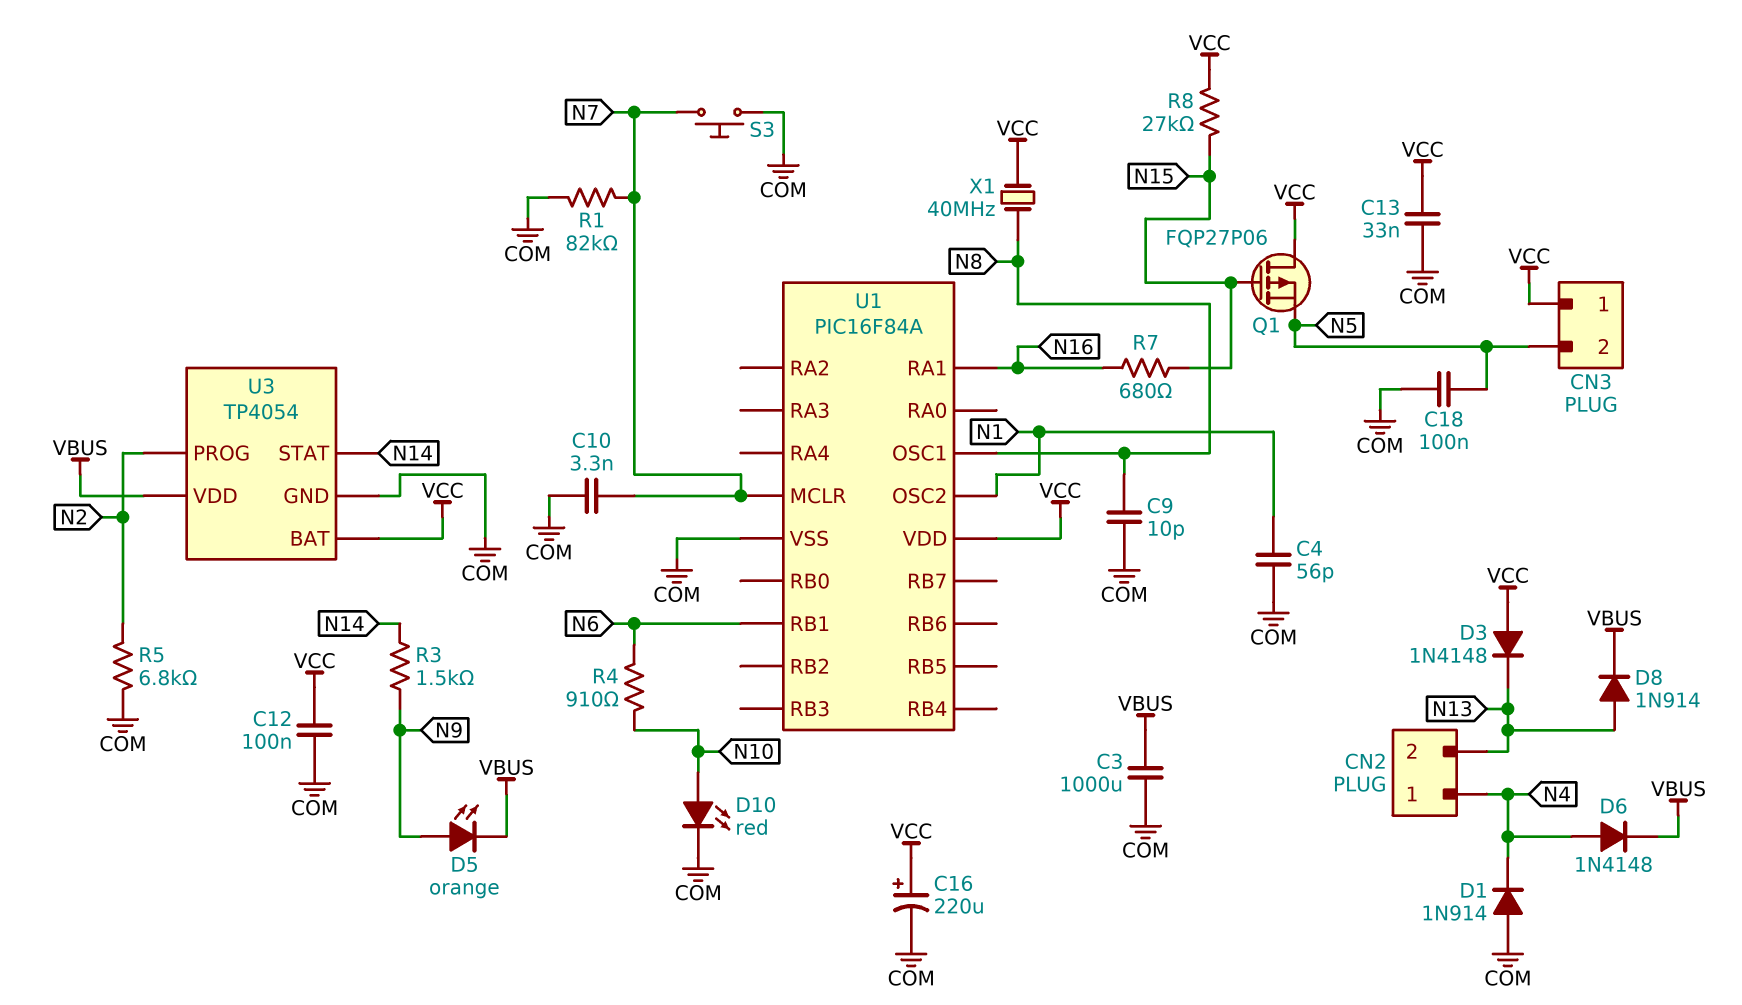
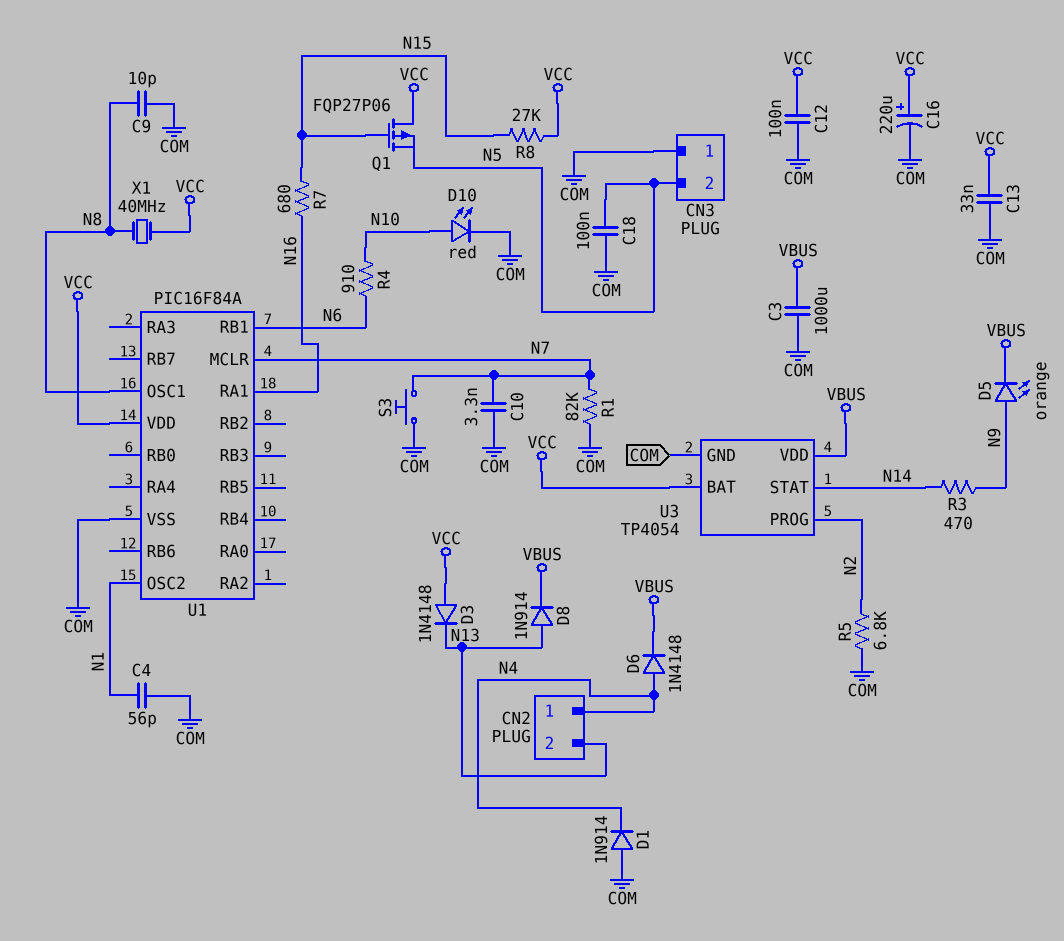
CN3 pin 1: VCC -> COM
R3: 1.5k (N9, N14) -> 470 (N9, N14)

